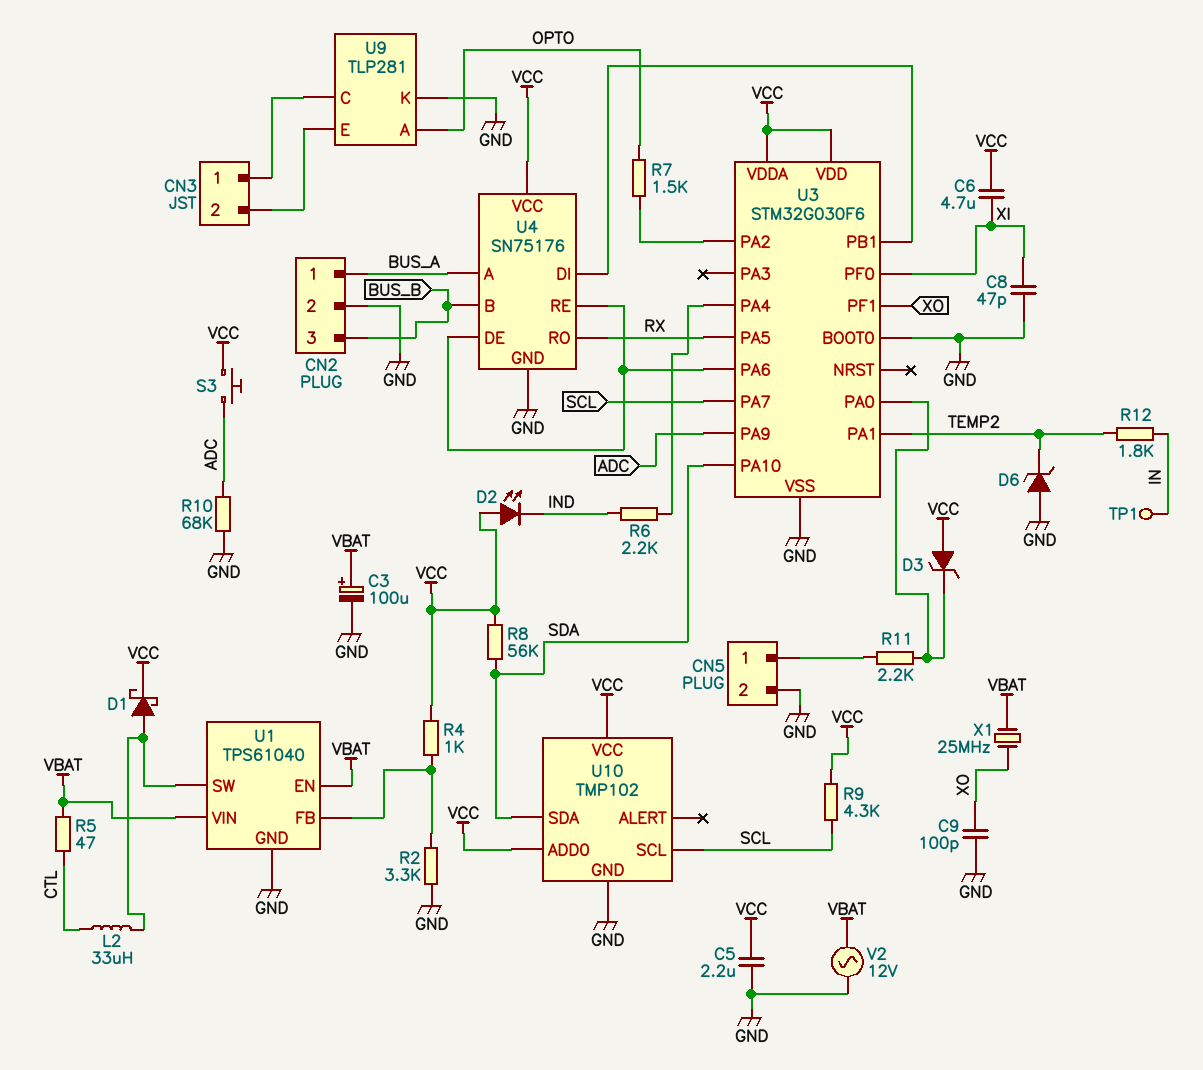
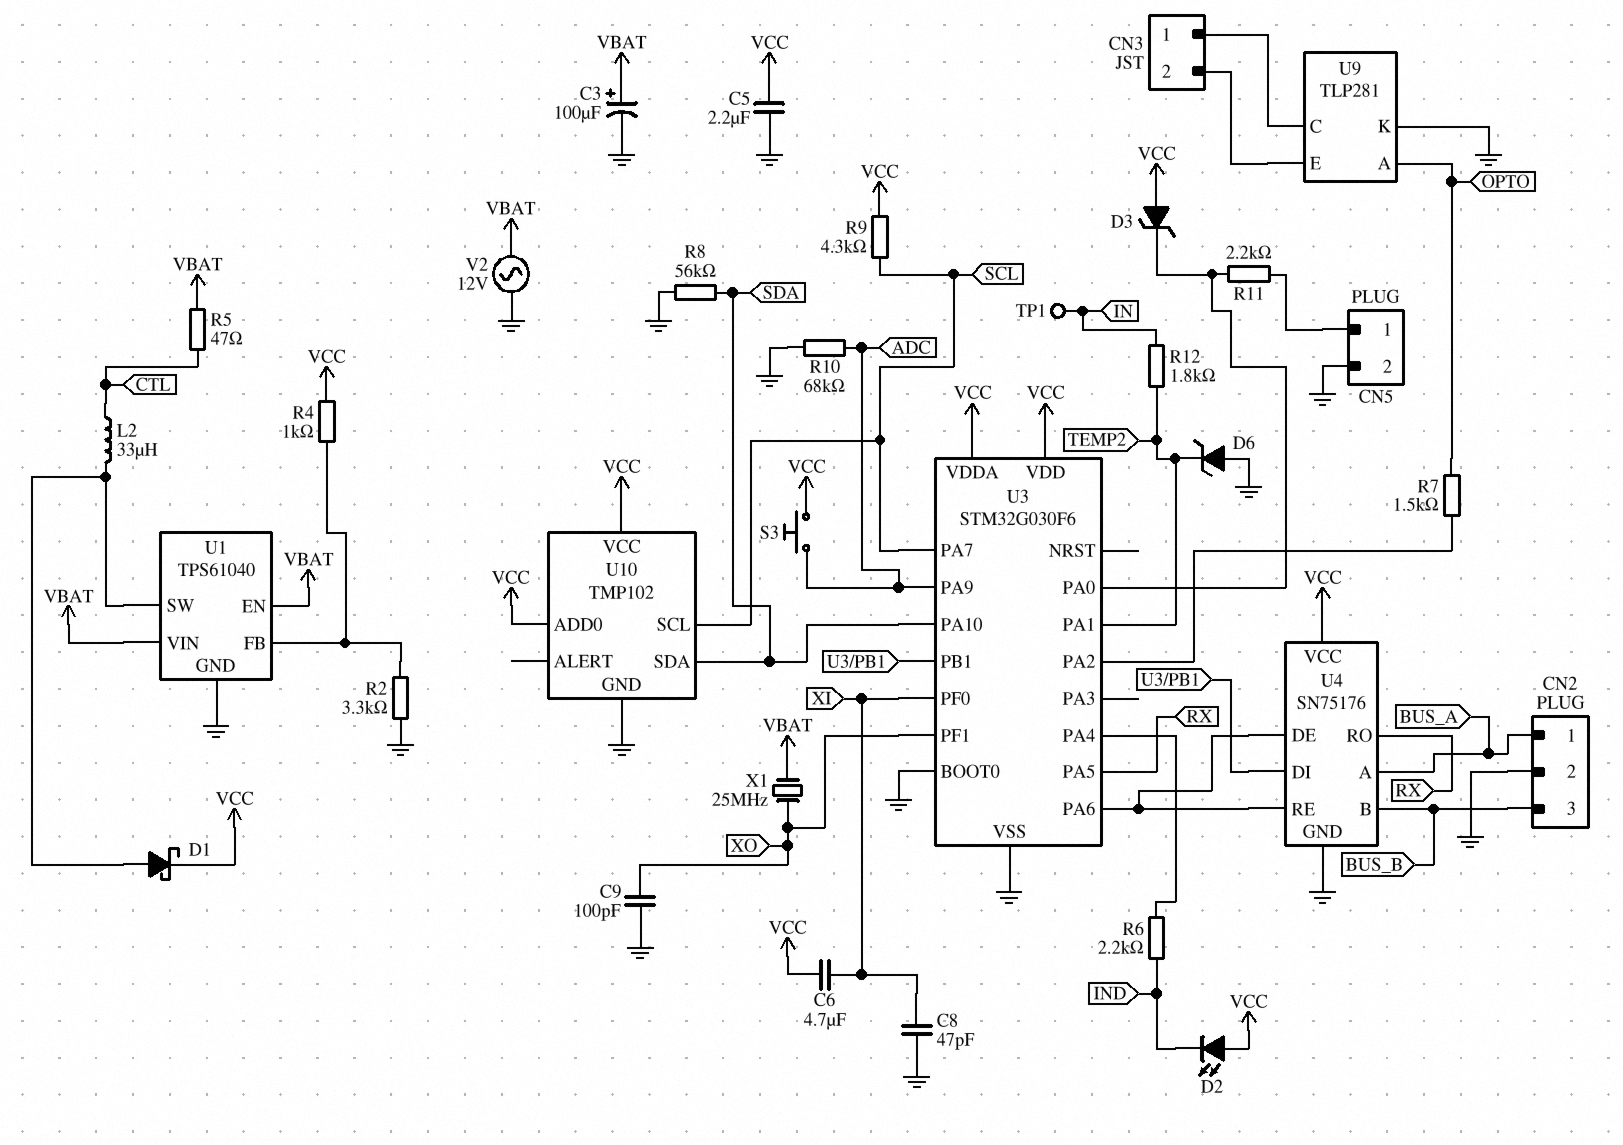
R8: 56k (SDA, VCC) -> 56k (GND, SDA)

